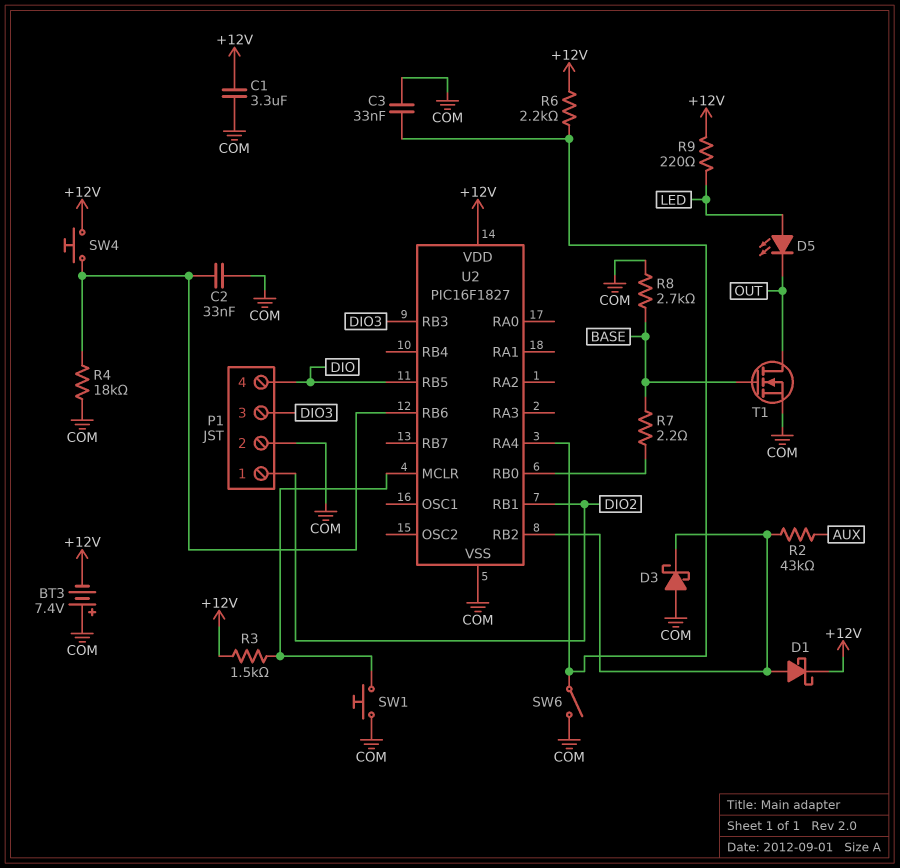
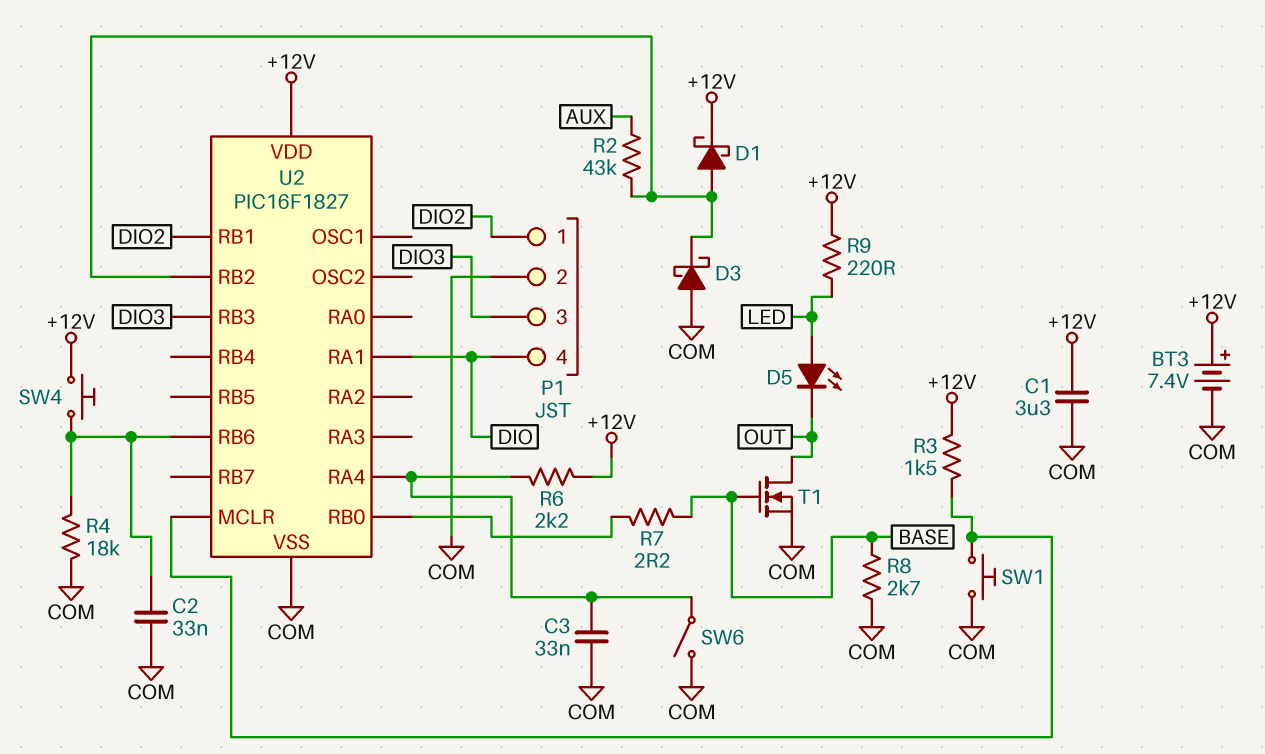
BT3: 7.4V (plus COM, minus +12V) -> 7.4V (plus +12V, minus COM)
U2 pin RA1: none -> DIO
U2 pin RB5: DIO -> none

